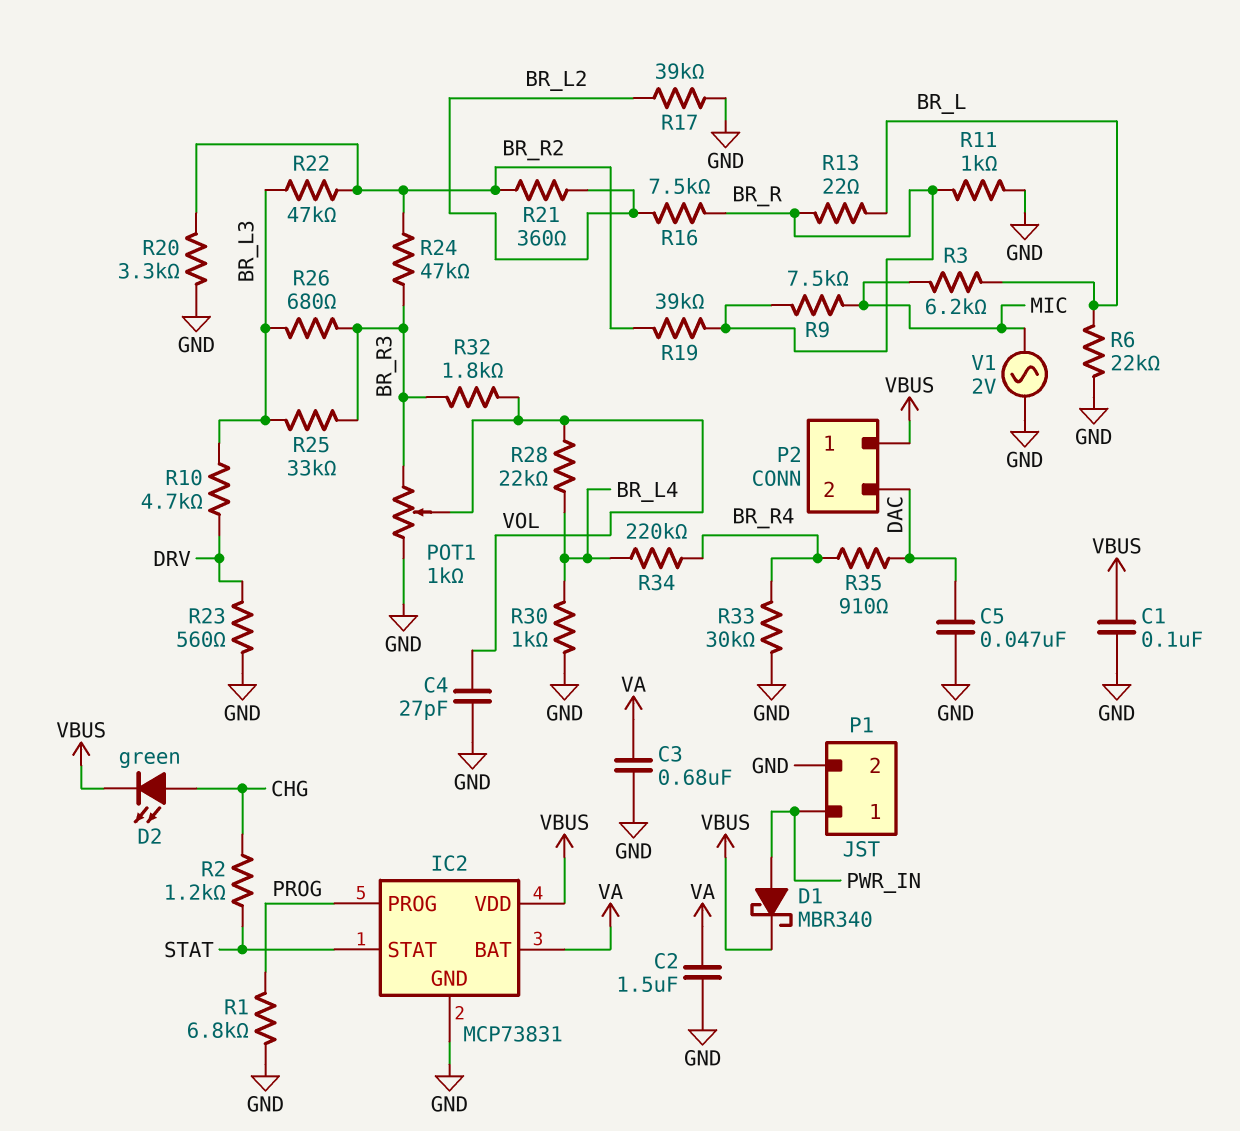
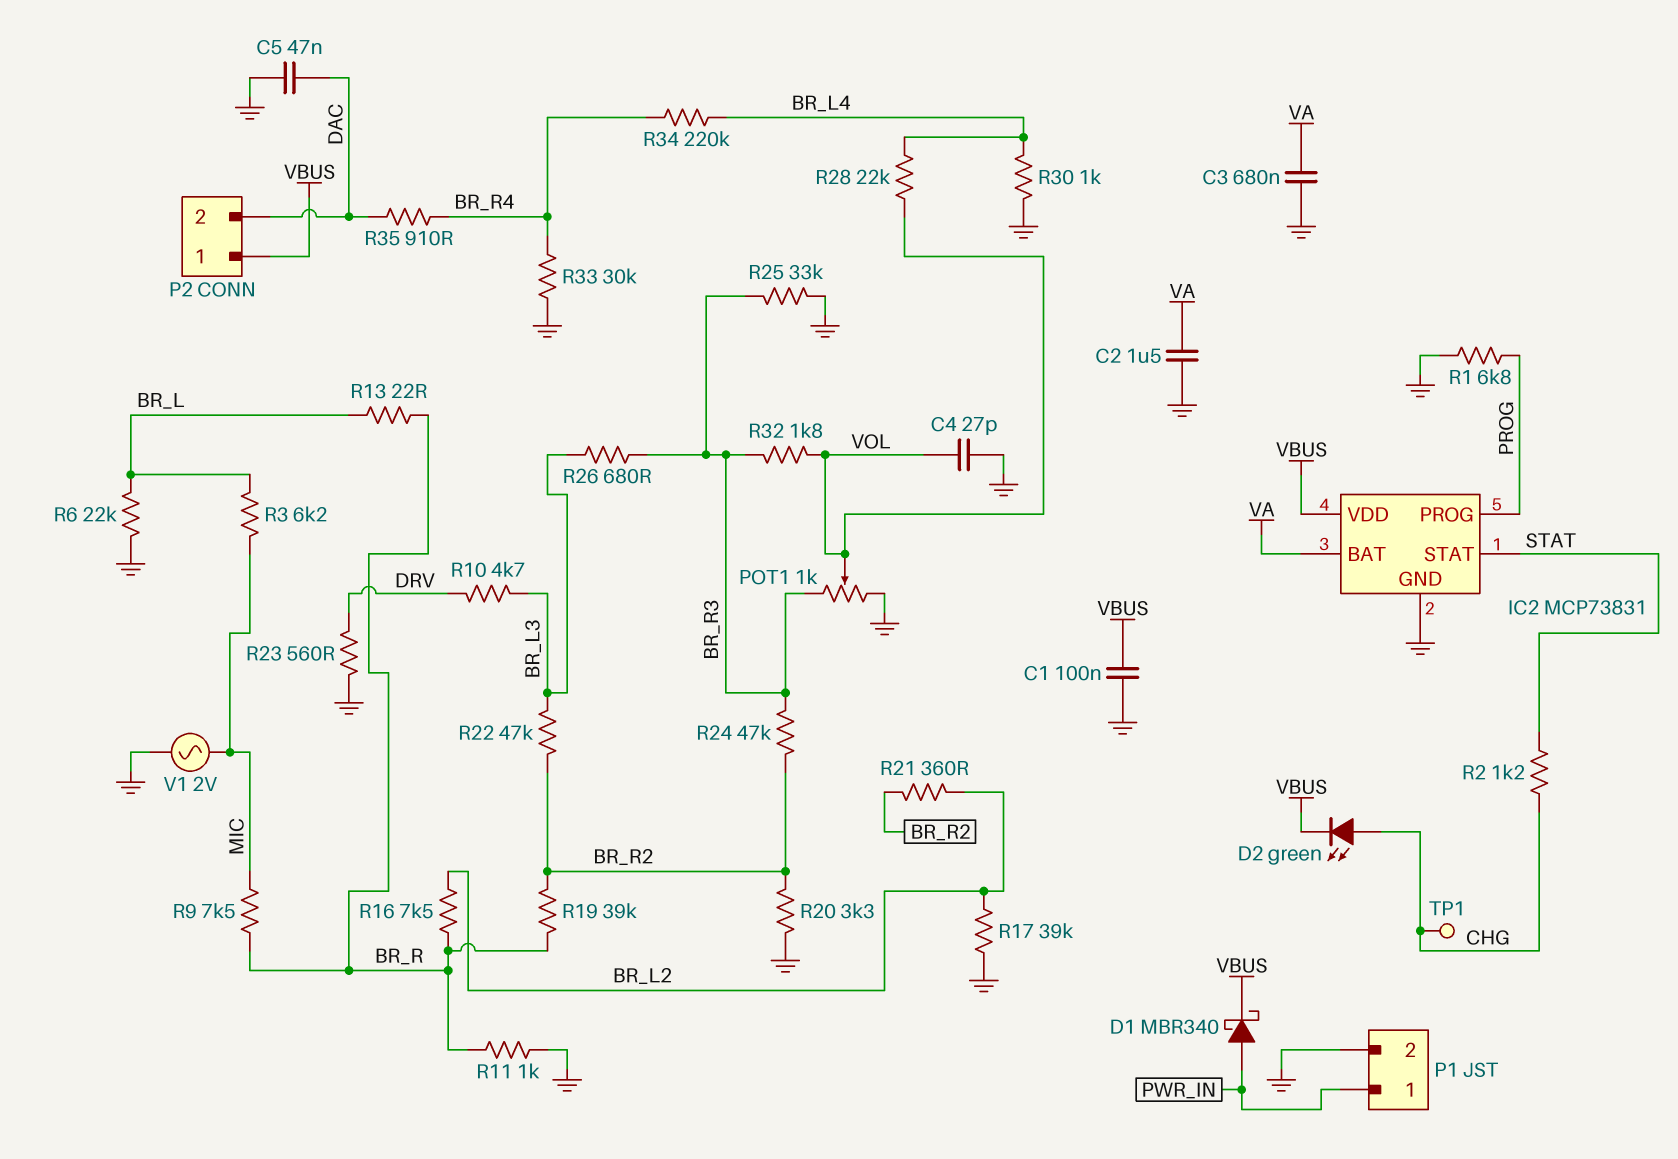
R25: 33k (BR_L3, BR_R3) -> 33k (BR_R3, GND)
TP1: none -> test point (CHG)

